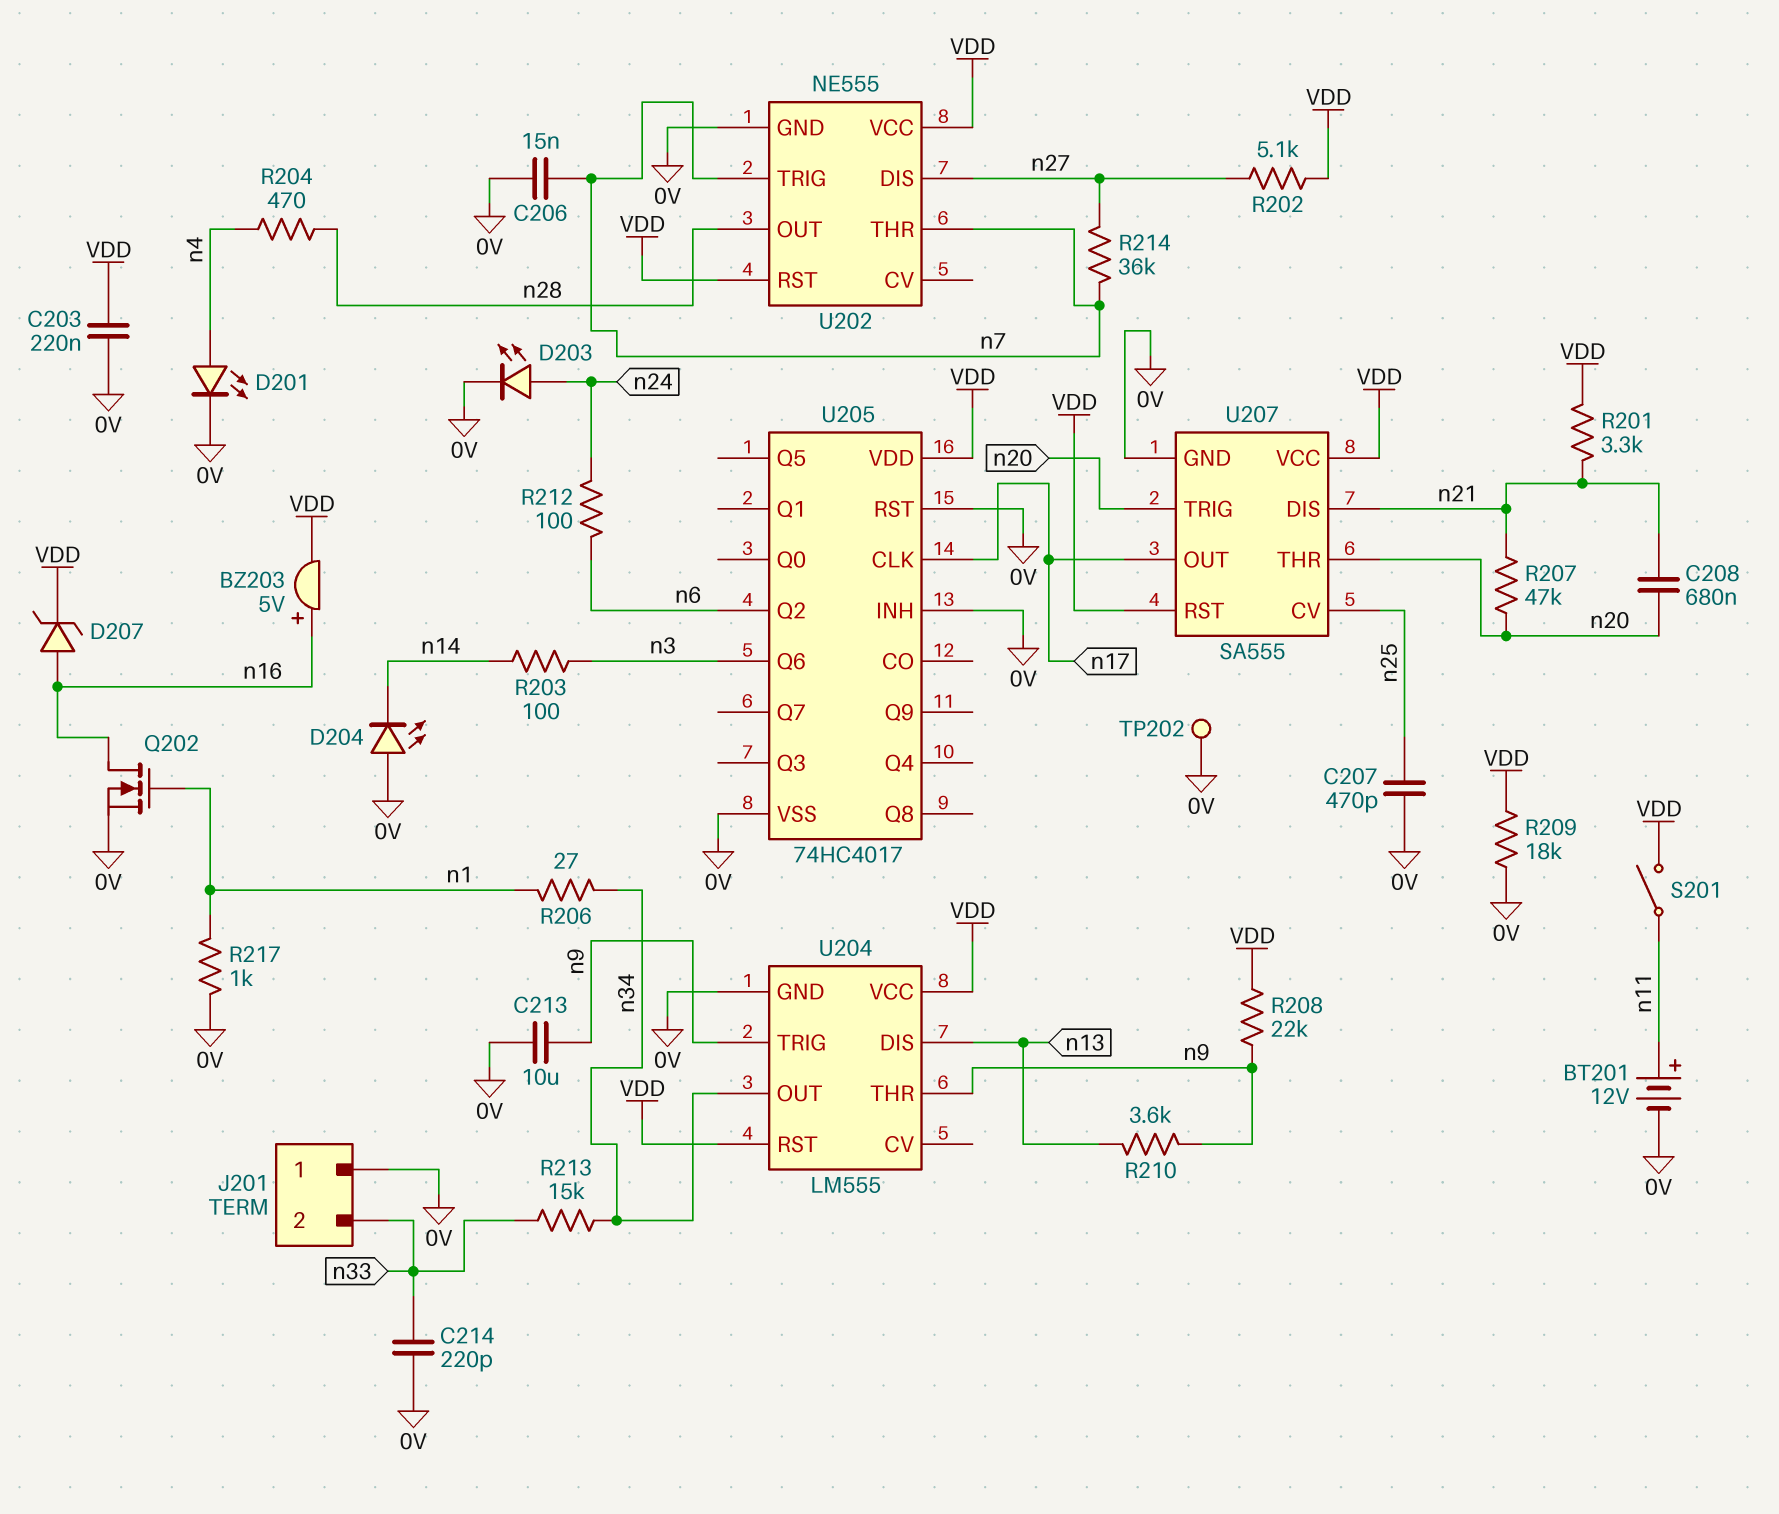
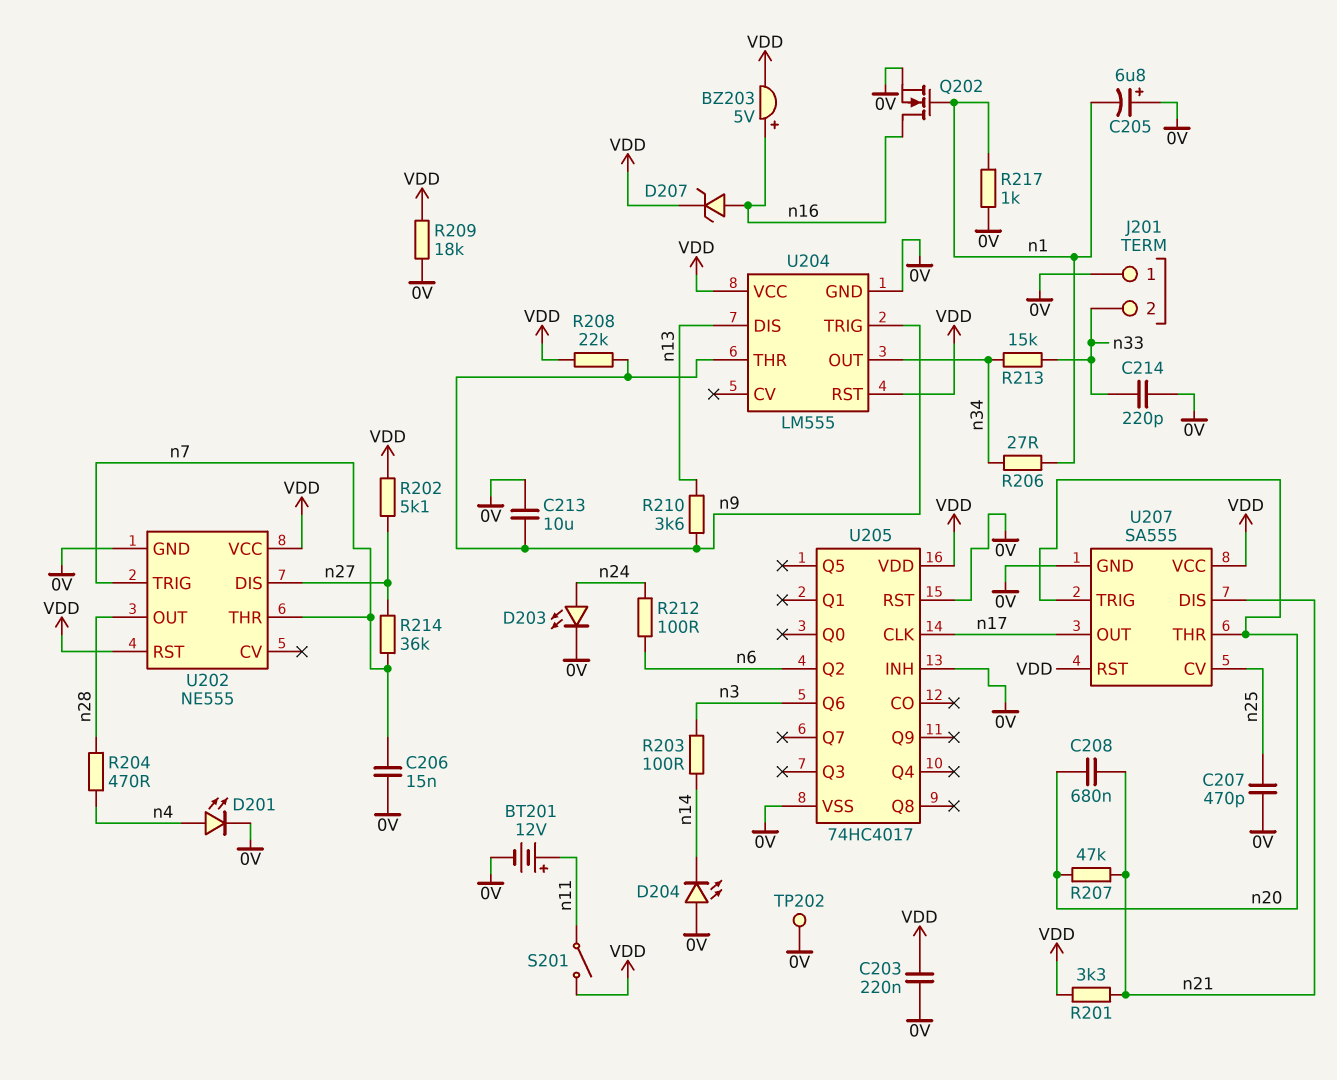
C205: none -> 6.8uF (plus 0V, minus n1)

